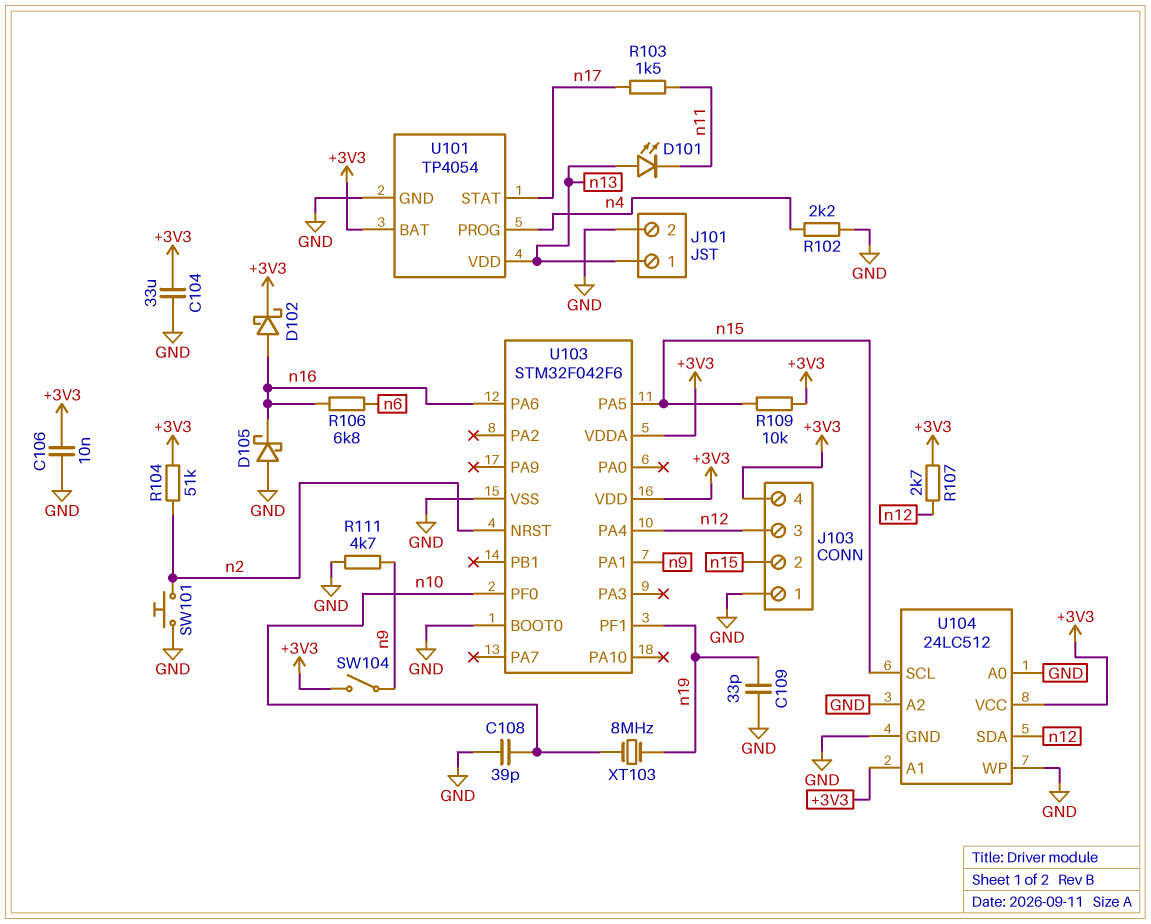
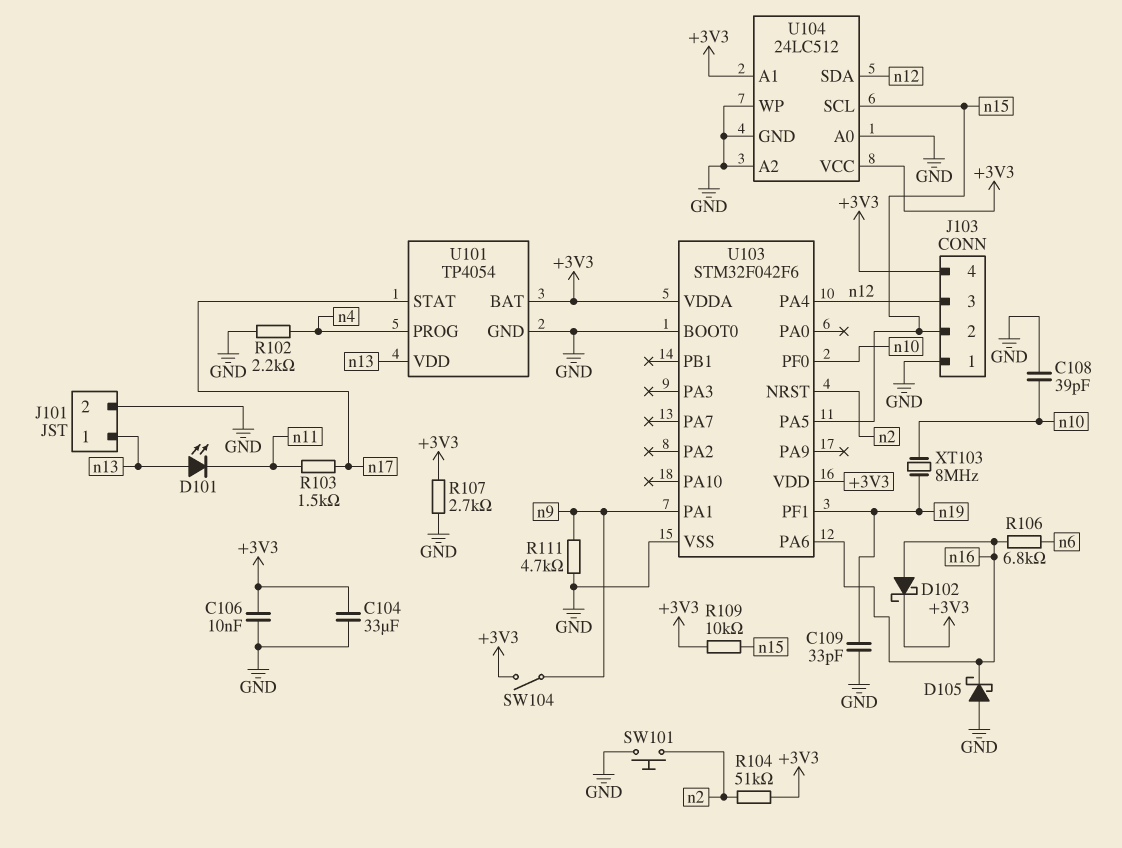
R107: 2.7k (+3V3, n12) -> 2.7k (+3V3, GND)

